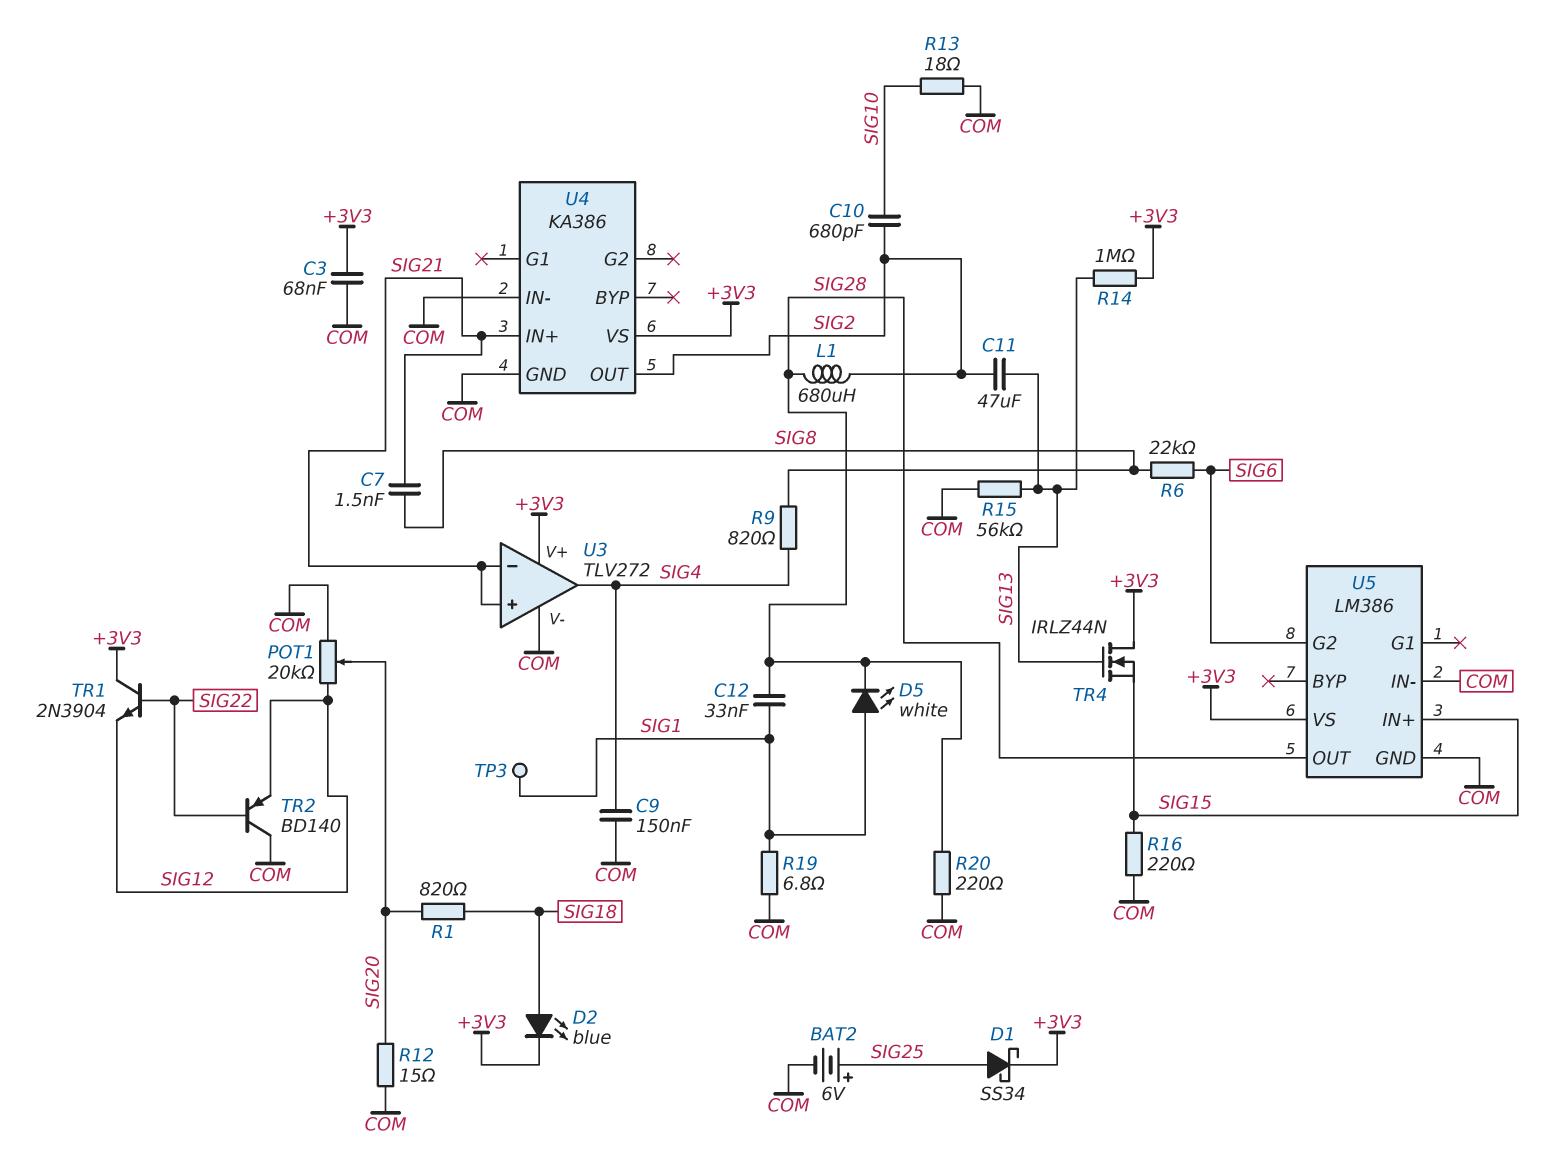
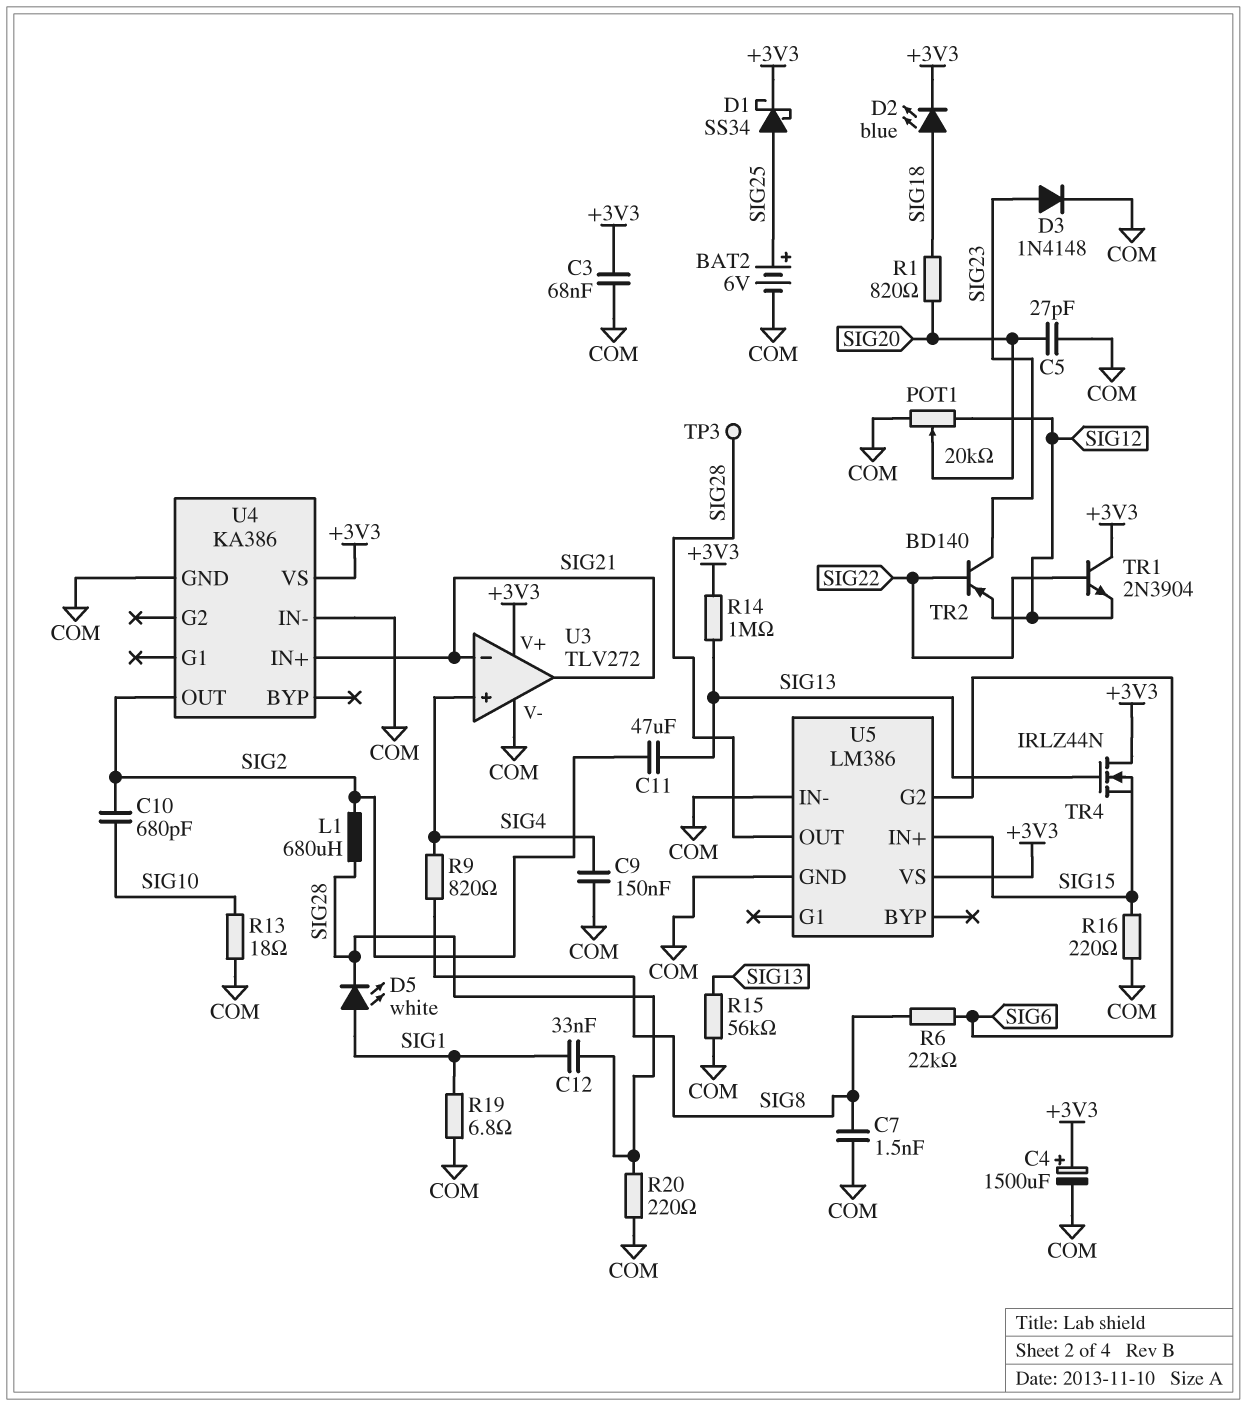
C4: none -> 1500uF (plus +3V3, minus COM)
C5: none -> 27pF (COM, SIG20)
C7: 1.5nF (SIG8, SIG21) -> 1.5nF (COM, SIG8)
D3: none -> diode 1N4148 (A SIG23, K COM)
R12: 15 (COM, SIG20) -> none
TP3: test point (SIG1) -> test point (SIG28)
TR2: PNP BD140 (B SIG22, C COM, E SIG12) -> PNP BD140 (B SIG22, C SIG23, E SIG12)
U3 pin in+: SIG21 -> SIG4
U3 pin out: SIG4 -> SIG21

